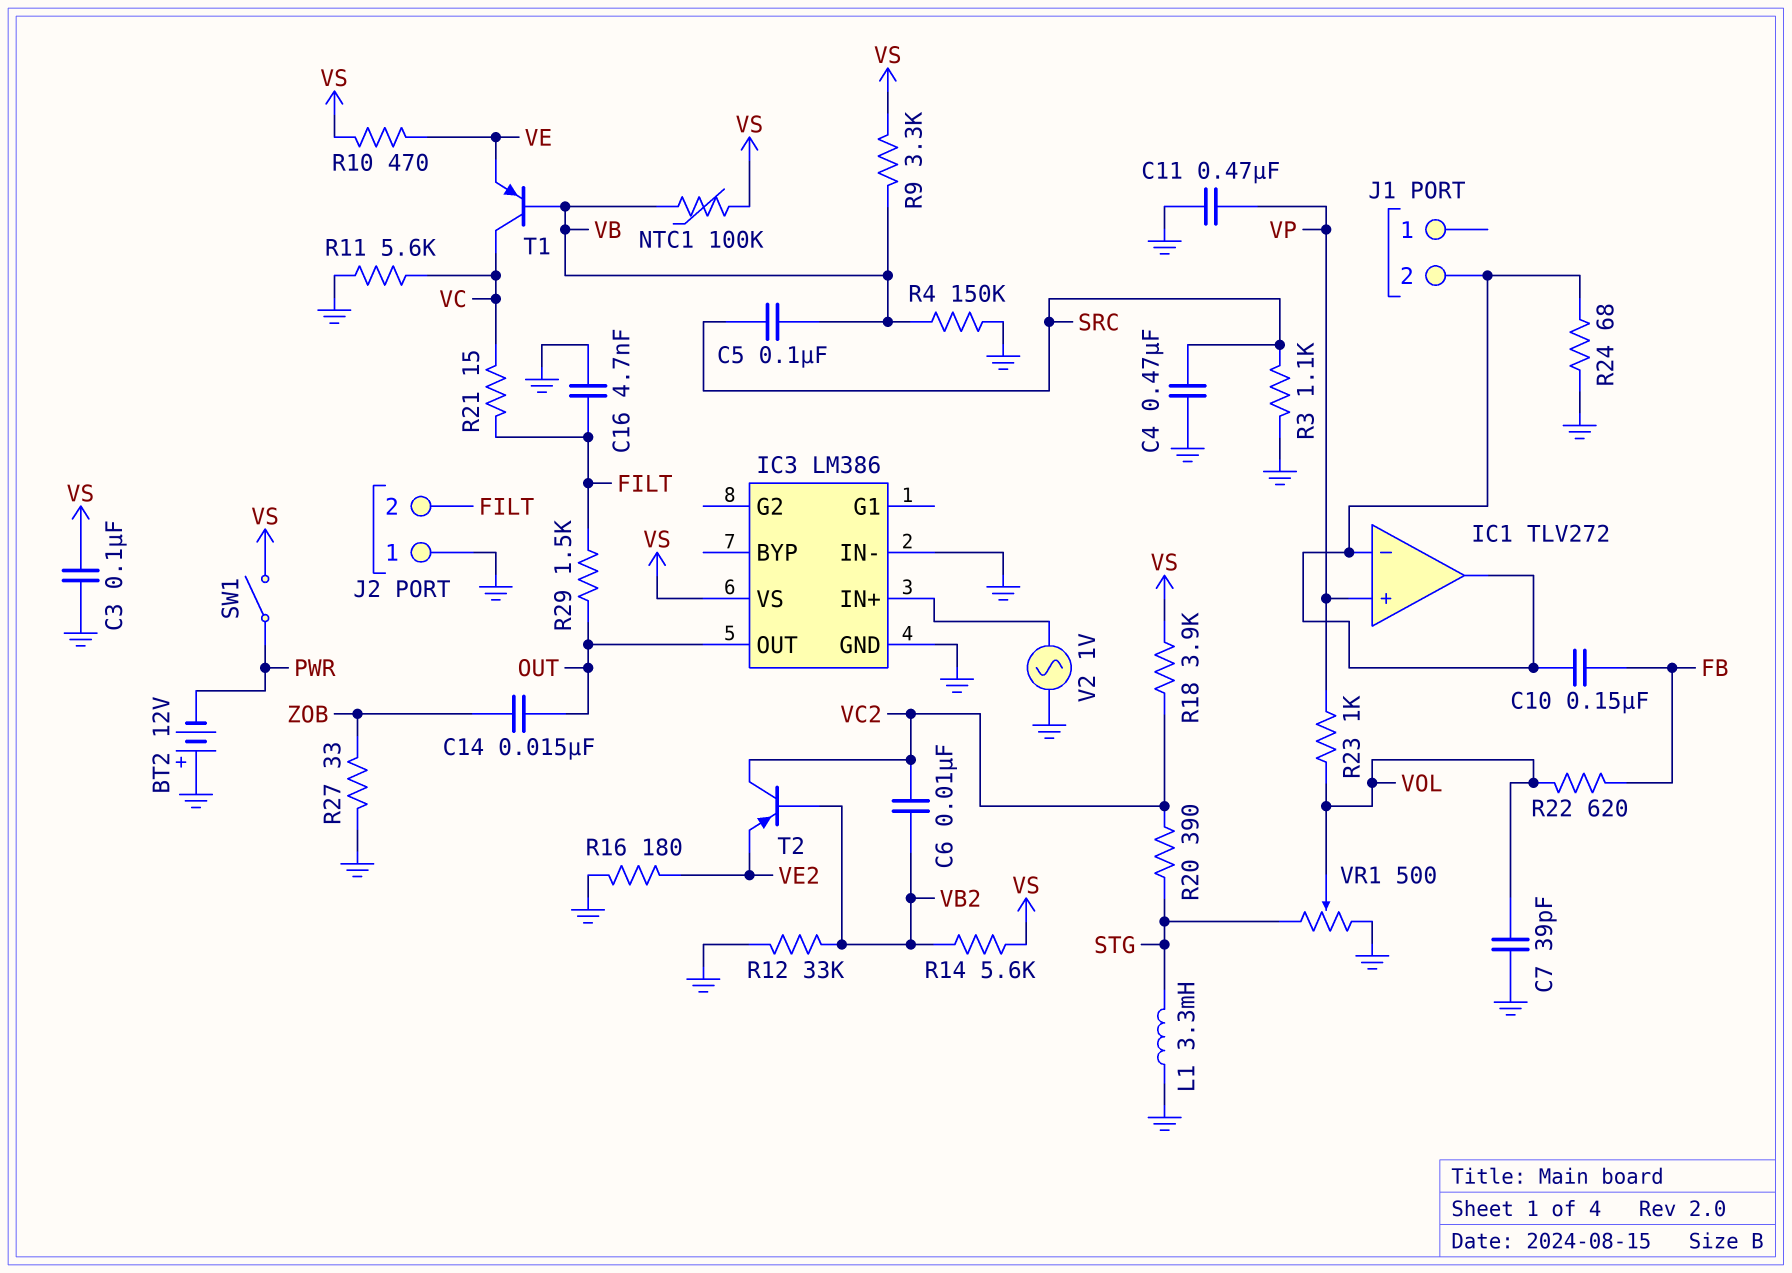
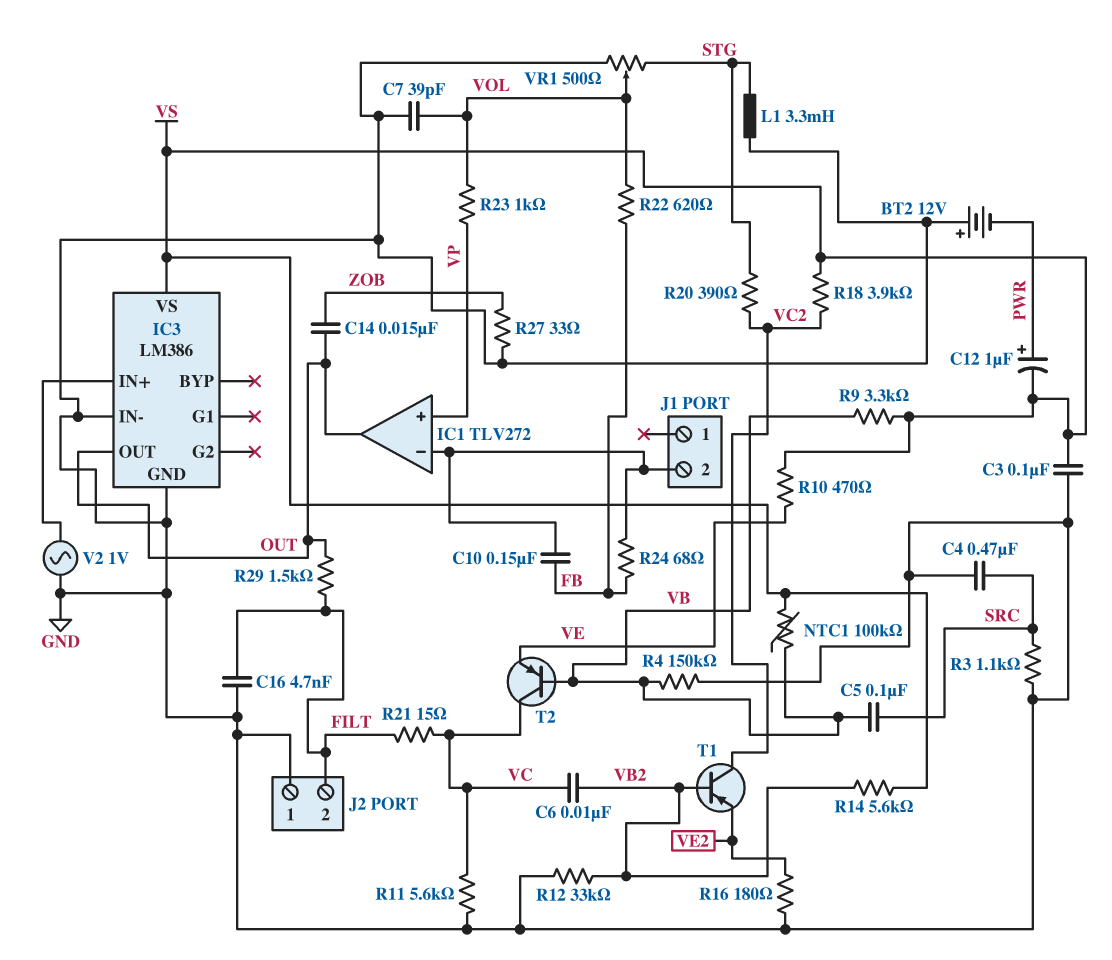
C6: 10nF (VB2, VC2) -> 10nF (VB2, VC)
C11: 470nF (GND, VP) -> none
C12: none -> 1uF (plus PWR, minus VS)
IC1 pin out: IC1/in- -> OUT
R24: 68 (GND, IC1/in-) -> 68 (FB, IC1/in-)
SW1: switch (PWR, VS) -> none
T1: PNP (B VB, C VC, E VE) -> PNP (B VB2, C VC2, E VE2)
T2: PNP (B VB2, C VC2, E VE2) -> PNP (B VB, C VC, E VE)

